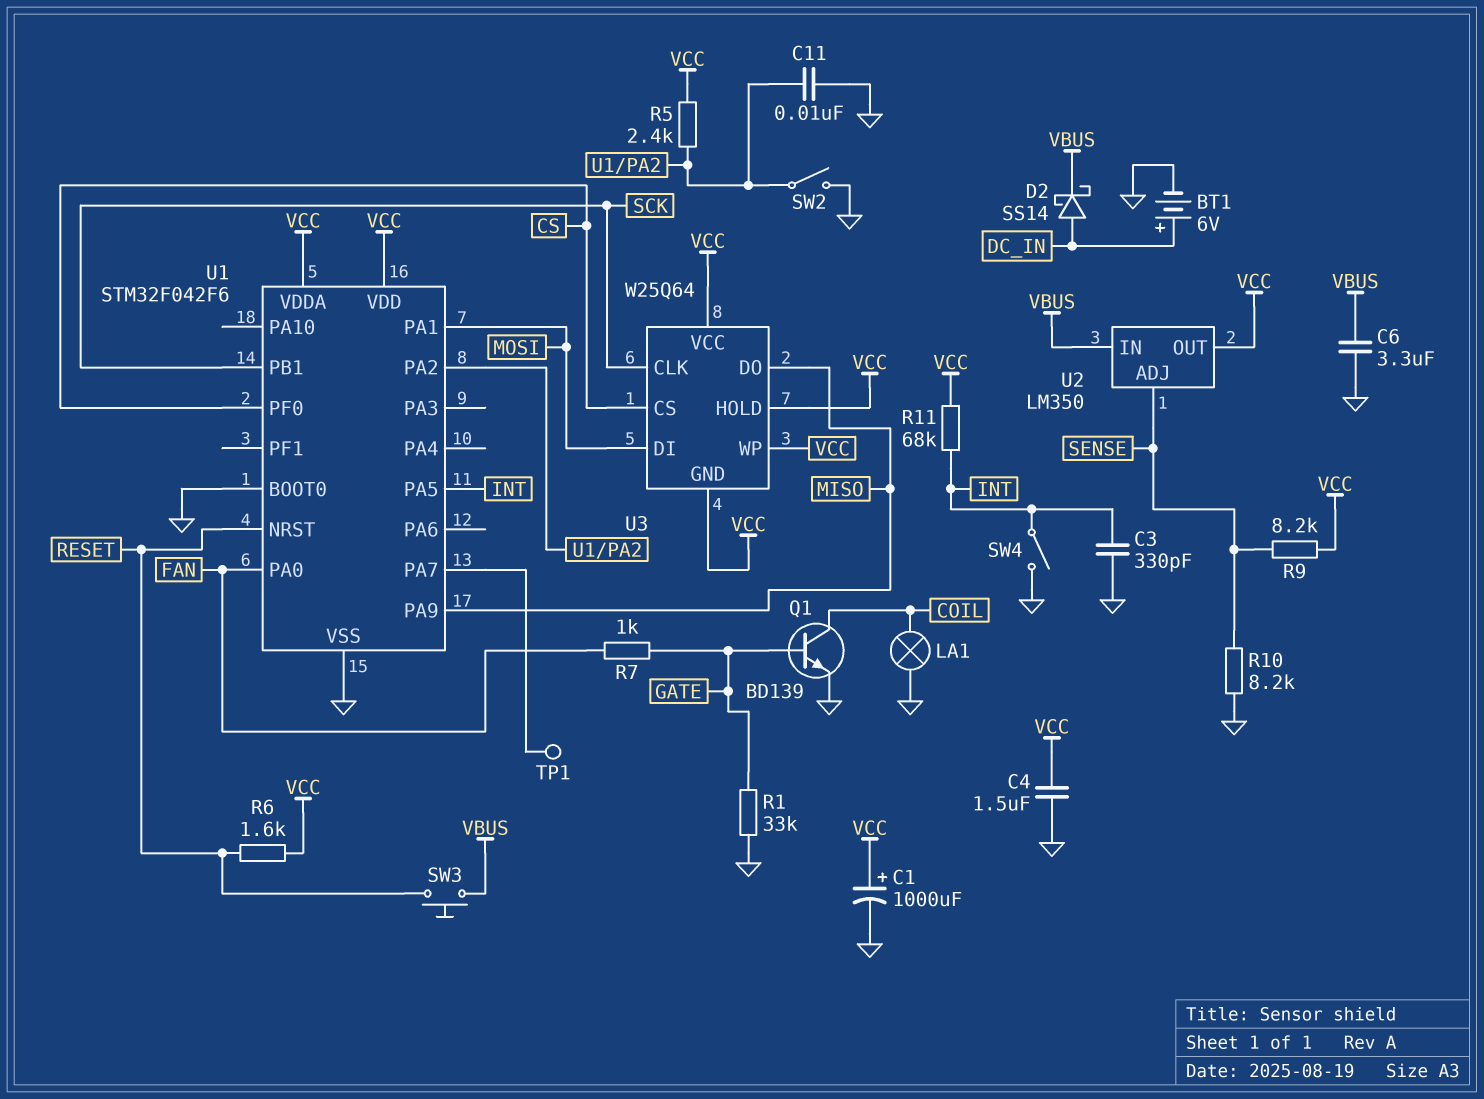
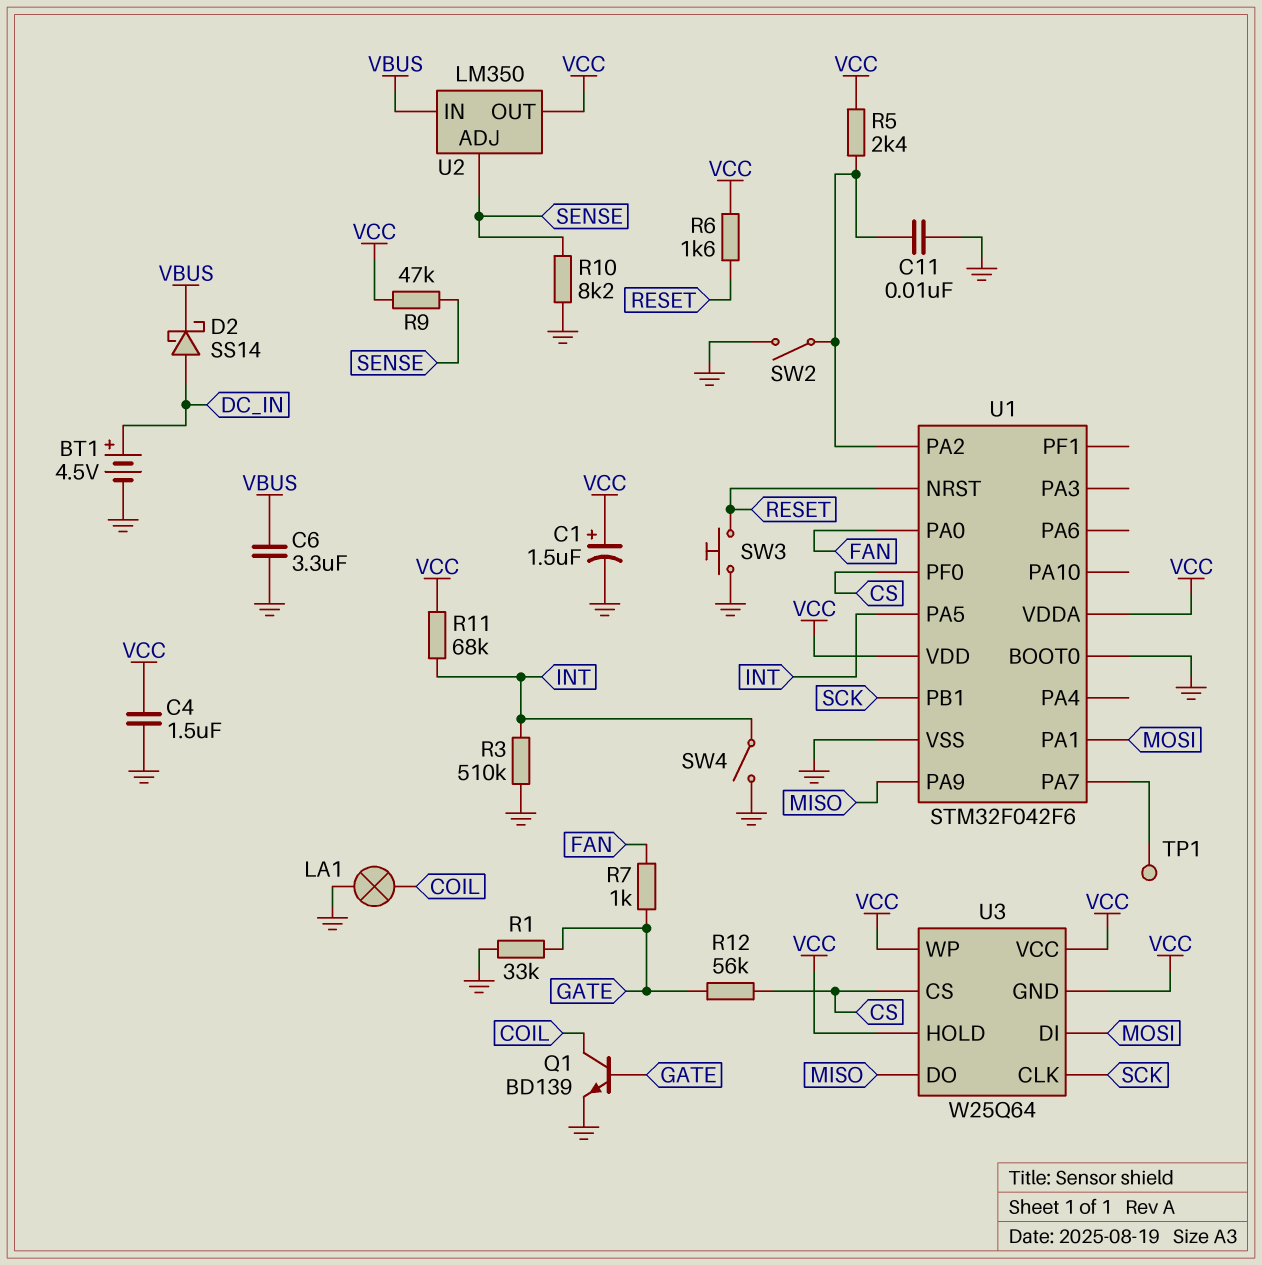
BT1: 6V (plus DC_IN, minus GND) -> 4.5V (plus DC_IN, minus GND)
C1: 1000uF (plus VCC, minus GND) -> 1.5uF (plus VCC, minus GND)
C3: 330pF (GND, INT) -> none
R3: none -> 510k (GND, INT)
R9: 8.2k (SENSE, VCC) -> 47k (SENSE, VCC)
R12: none -> 56k (CS, GATE)
SW3: button (RESET, VBUS) -> button (GND, RESET)

